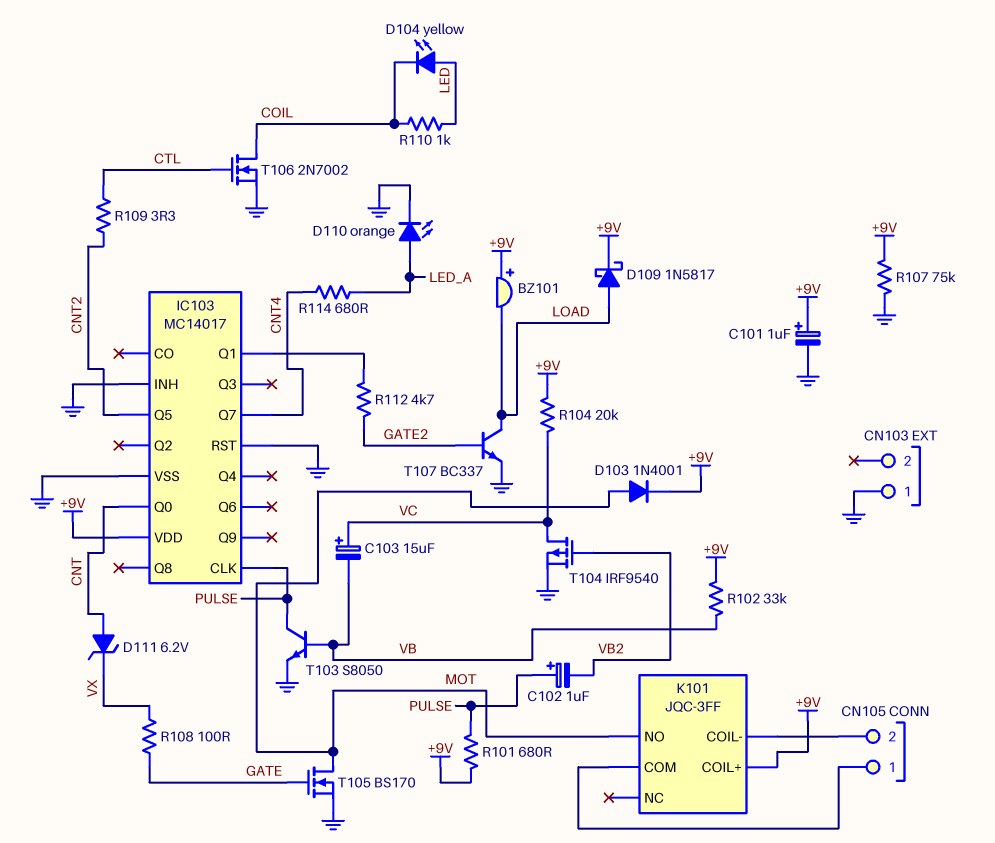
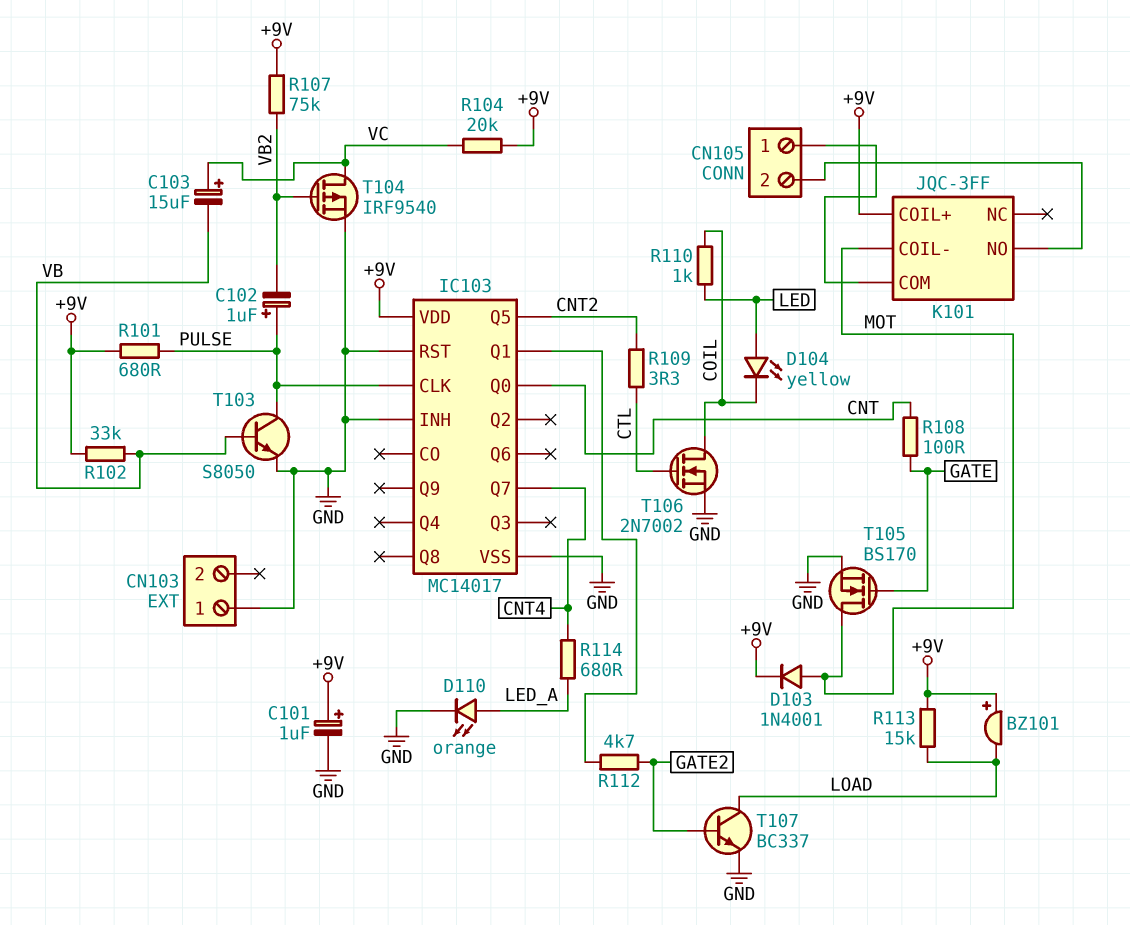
D109: schottky 1N5817 (A LOAD, K +9V) -> none
D111: zener 6.2V (A CNT, K VX) -> none
K101 pin COIL-: CN105/2 -> MOT
K101 pin NO: MOT -> CN105/2
R107: 75k (+9V, GND) -> 75k (+9V, VB2)
R108: 100 (GATE, VX) -> 100 (CNT, GATE)
R113: none -> 15k (+9V, LOAD)

